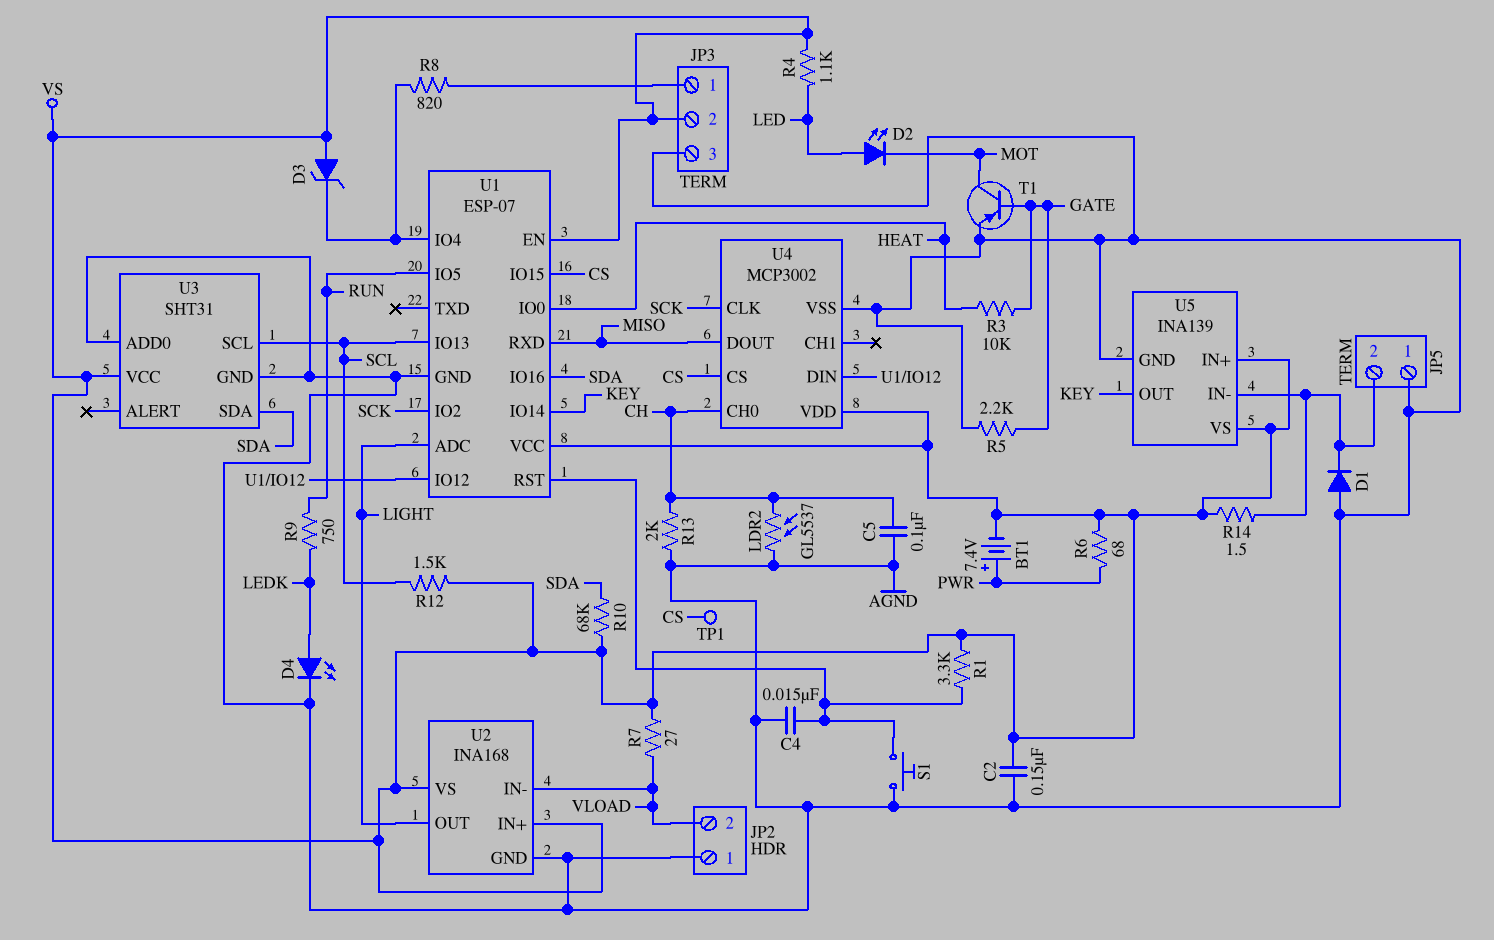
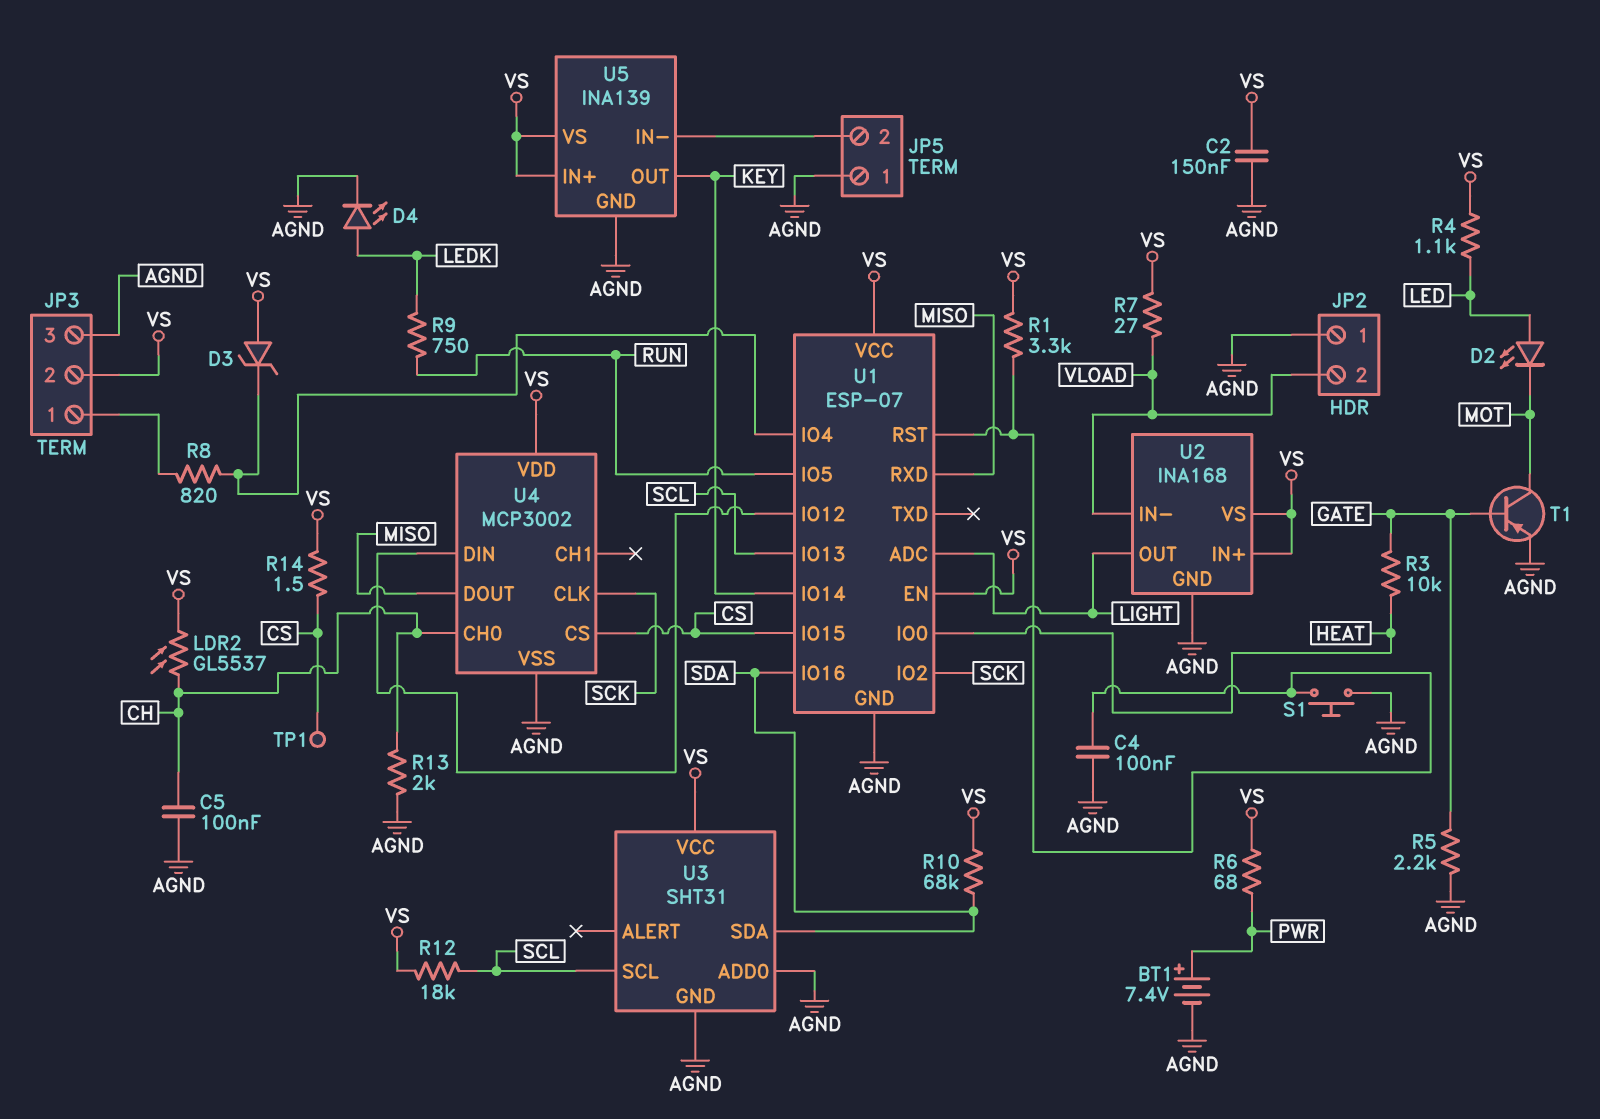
BT1: 7.4V (plus PWR, minus VS) -> 7.4V (plus PWR, minus AGND)
C4: 15nF (AGND, U1/RST) -> 100nF (AGND, U1/RST)
D1: diode (A AGND, K JP5/2) -> none
LDR2: GL5537 (AGND, CH) -> GL5537 (CH, VS)
R12: 1.5k (SCL, VS) -> 18k (SCL, VS)
R14: 1.5 (JP5/2, VS) -> 1.5 (CS, VS)

